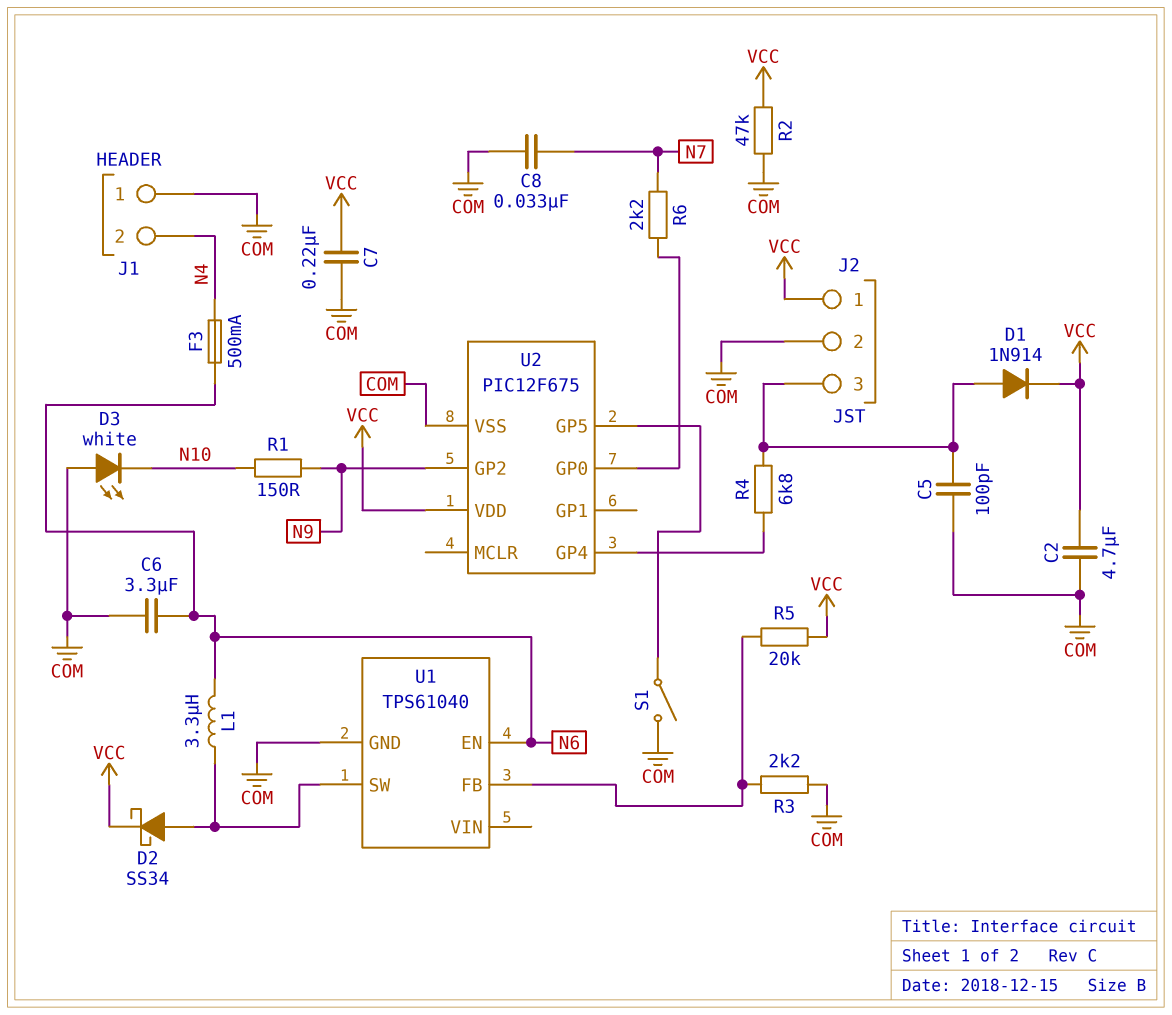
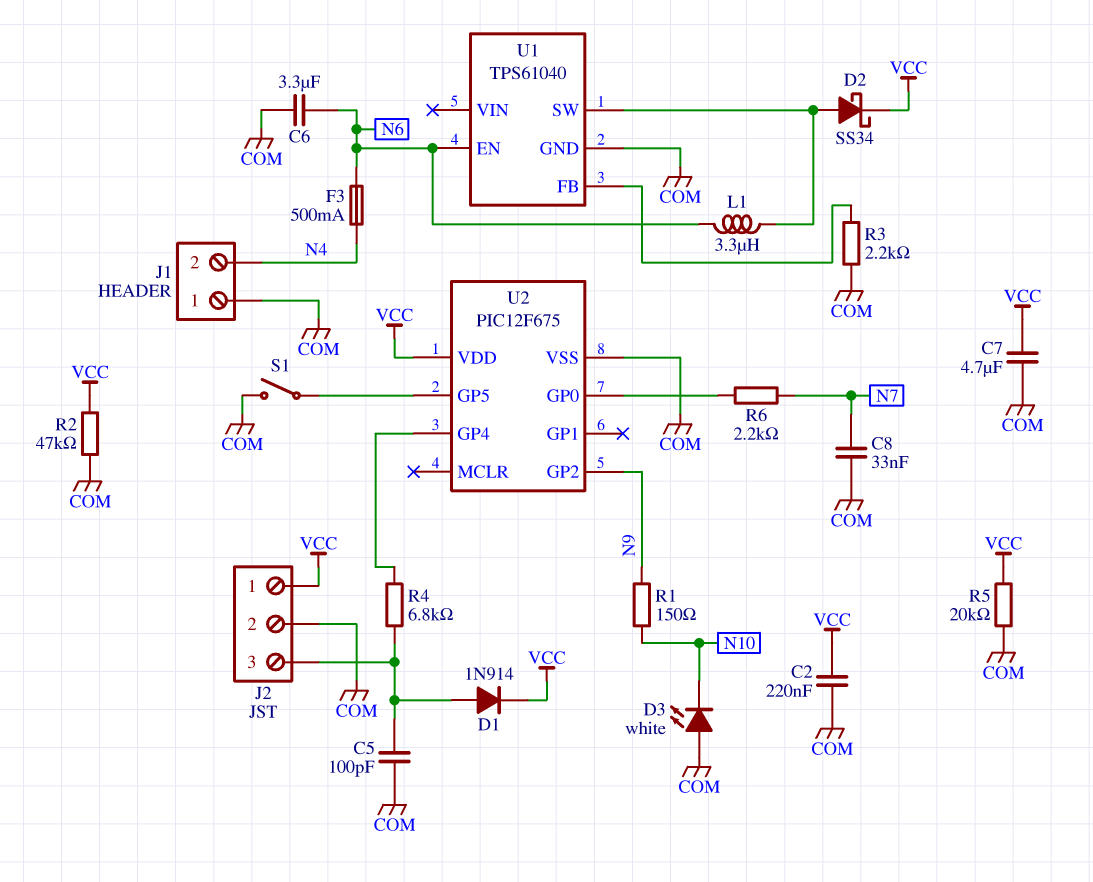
C2: 4.7uF (COM, VCC) -> 220nF (COM, VCC)
C7: 220nF (COM, VCC) -> 4.7uF (COM, VCC)
R5: 20k (U1/FB, VCC) -> 20k (COM, VCC)

